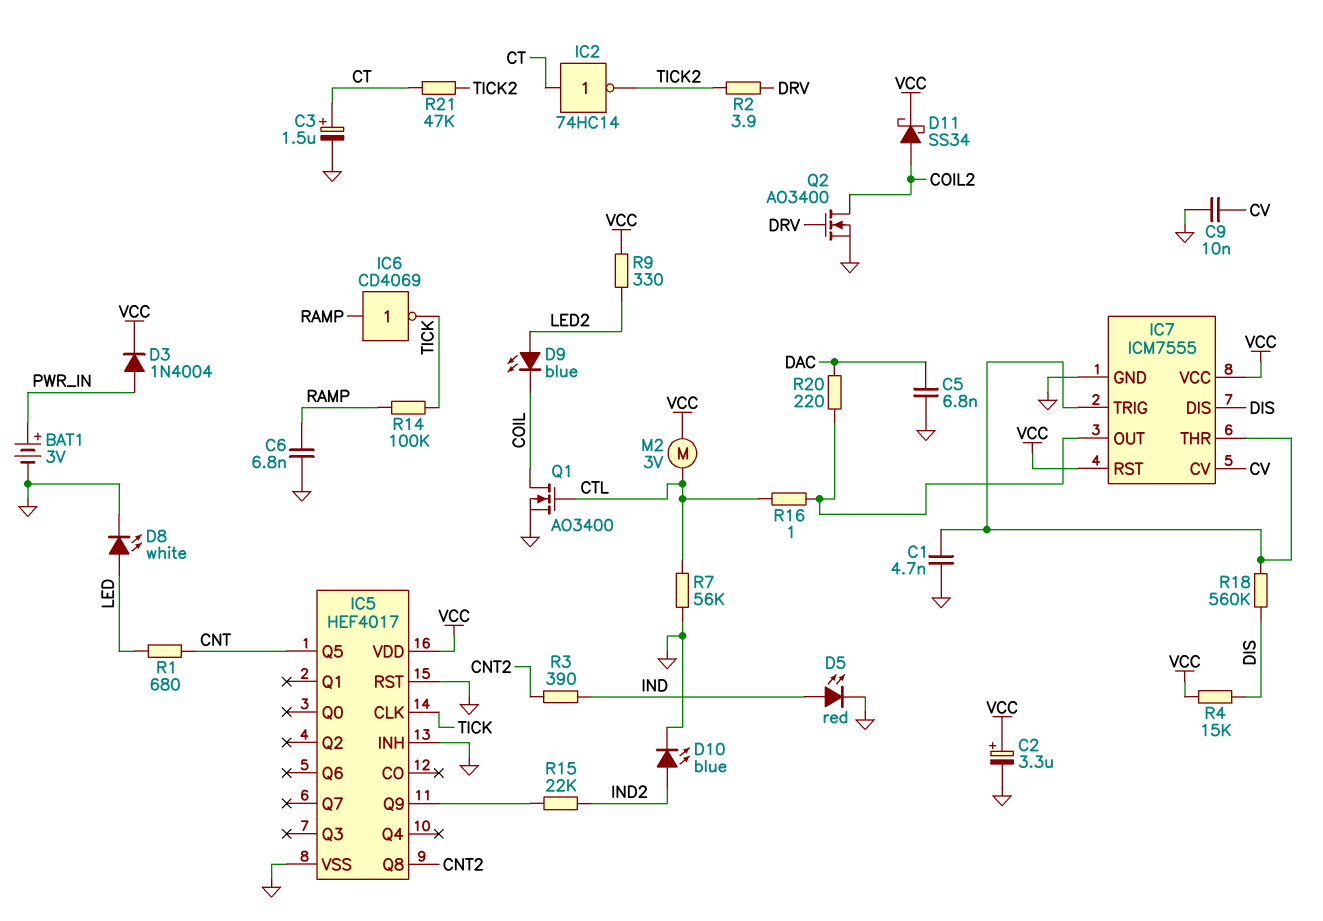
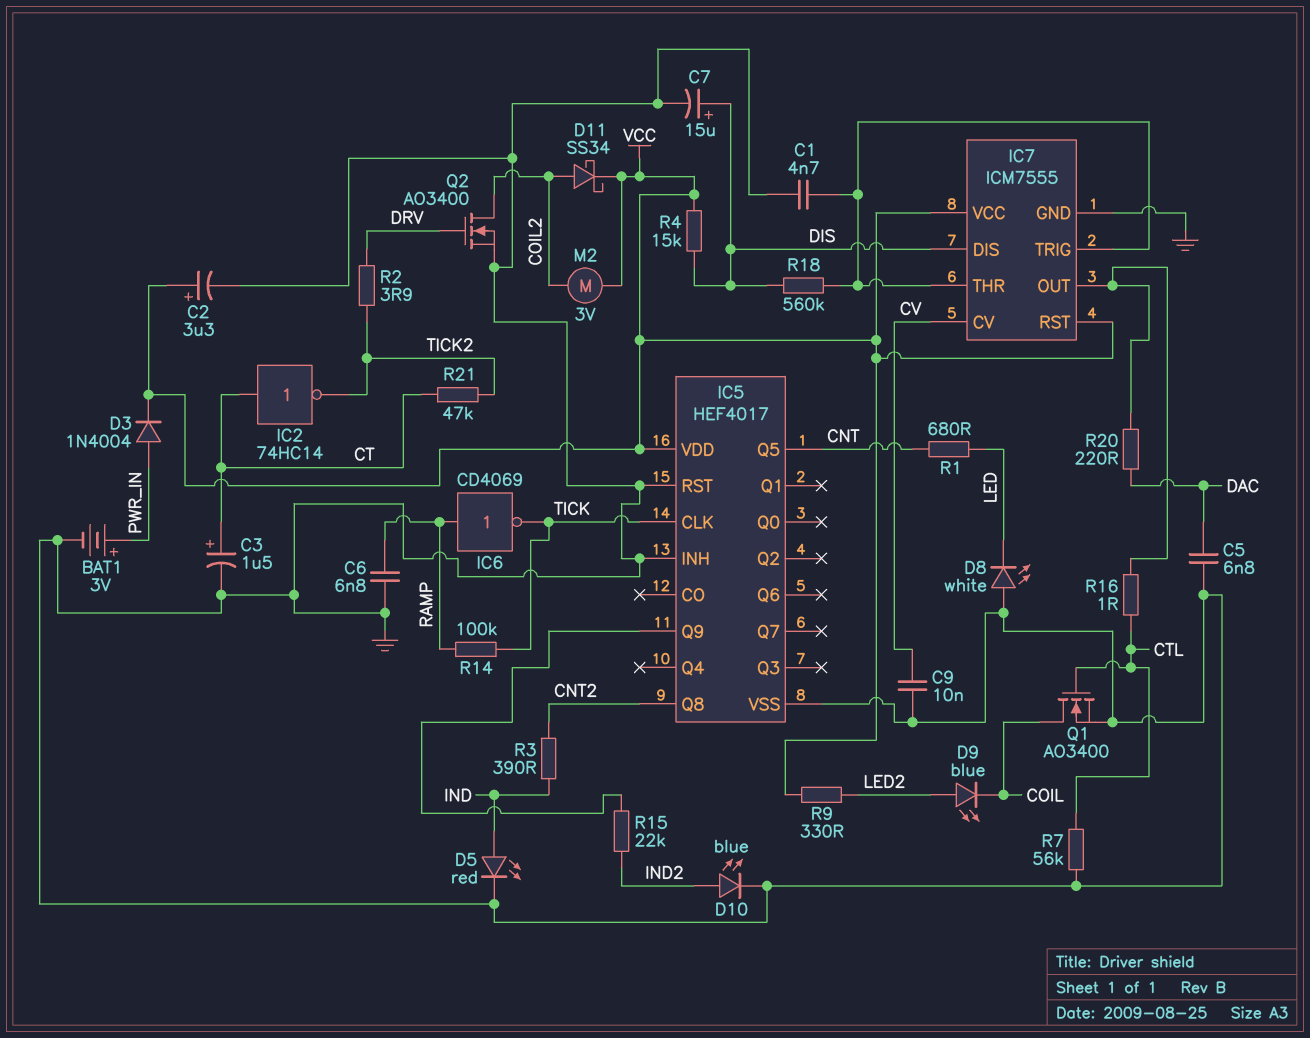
C7: none -> 15uF (plus DIS, minus GND)
D8: LED white (A LED, K GND) -> LED white (A GND, K LED)
M2: motor 3V (CTL, VCC) -> motor 3V (COIL2, VCC)

